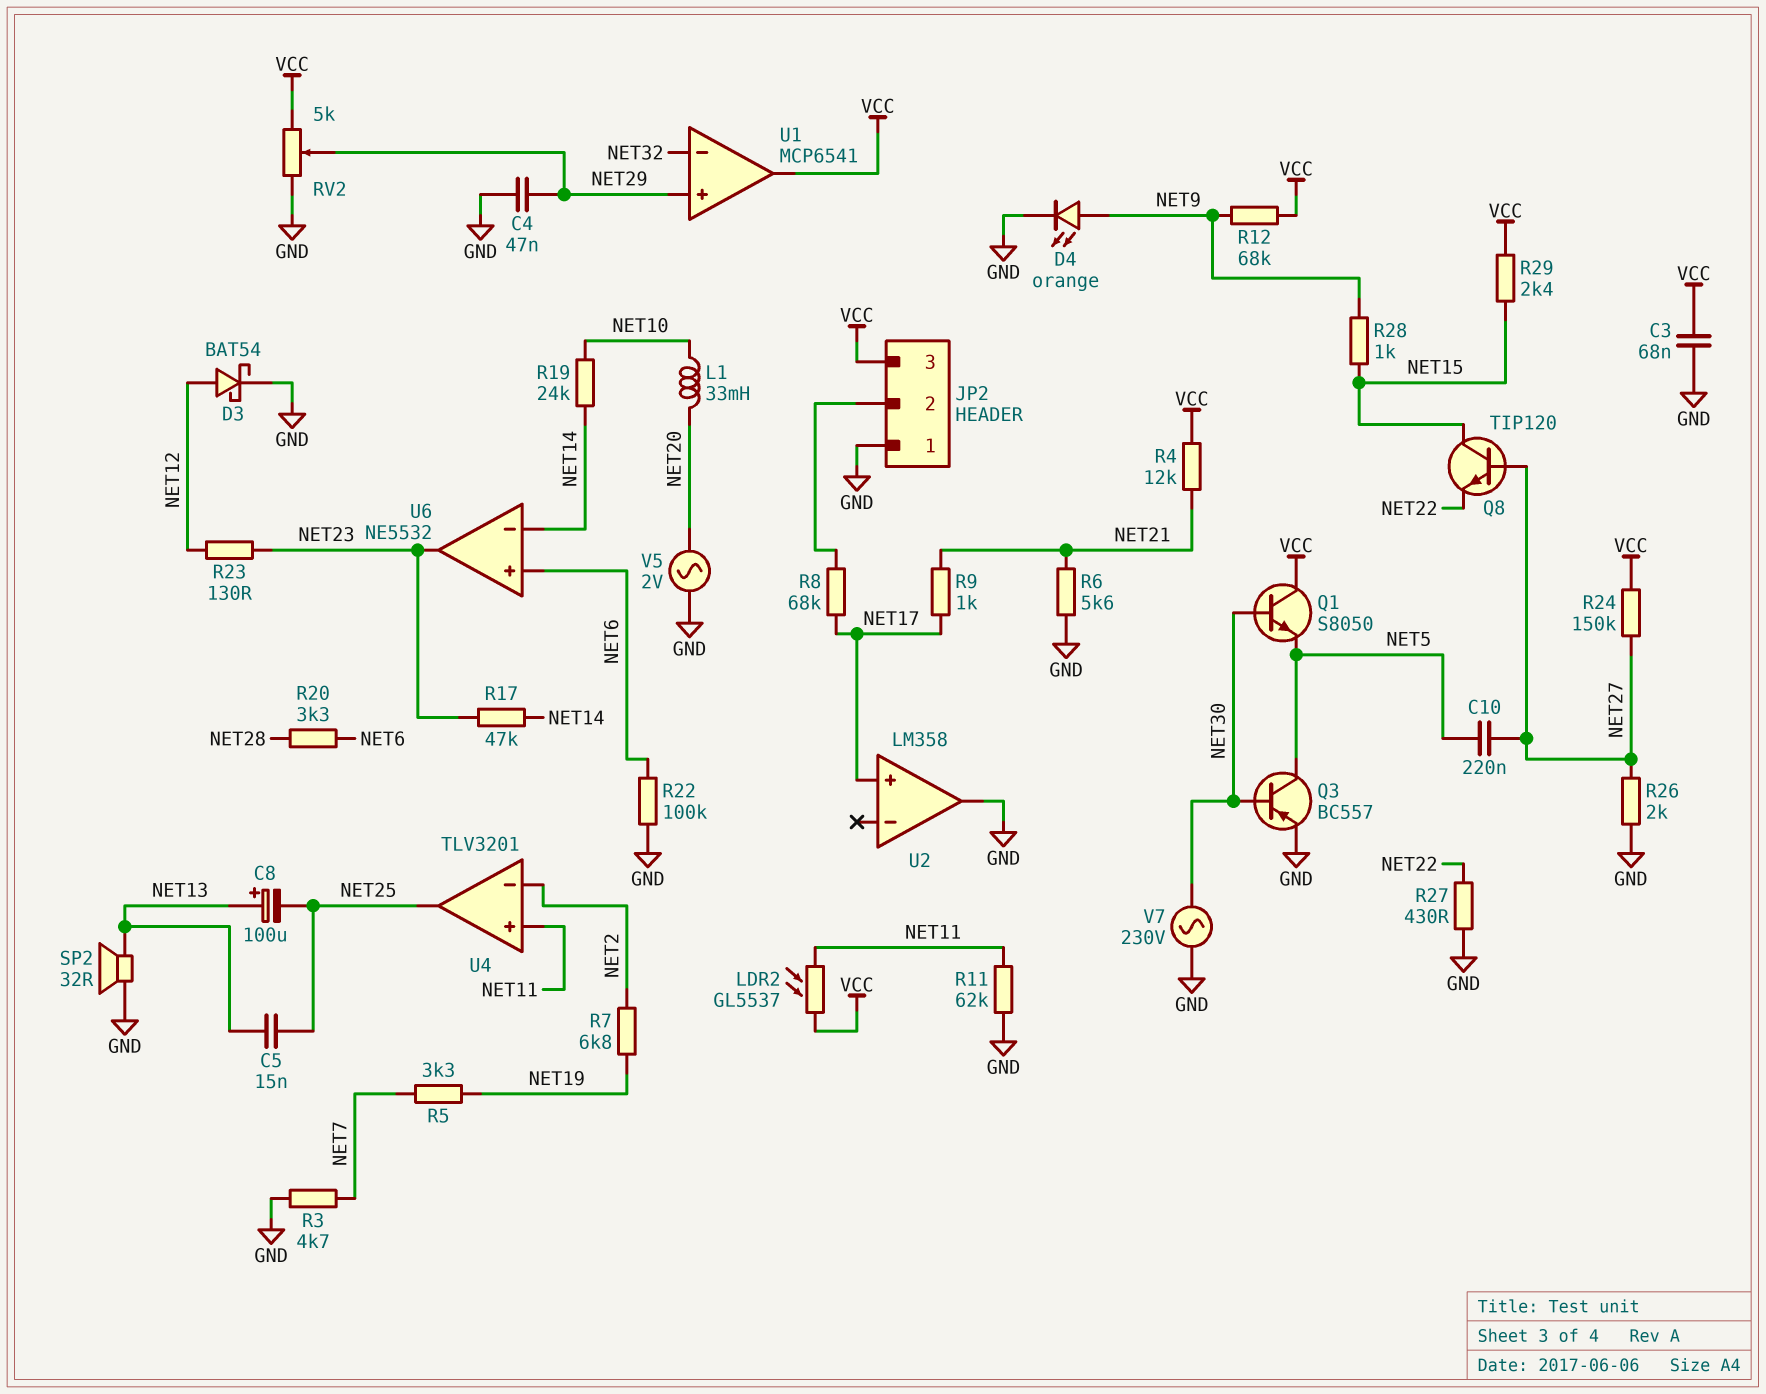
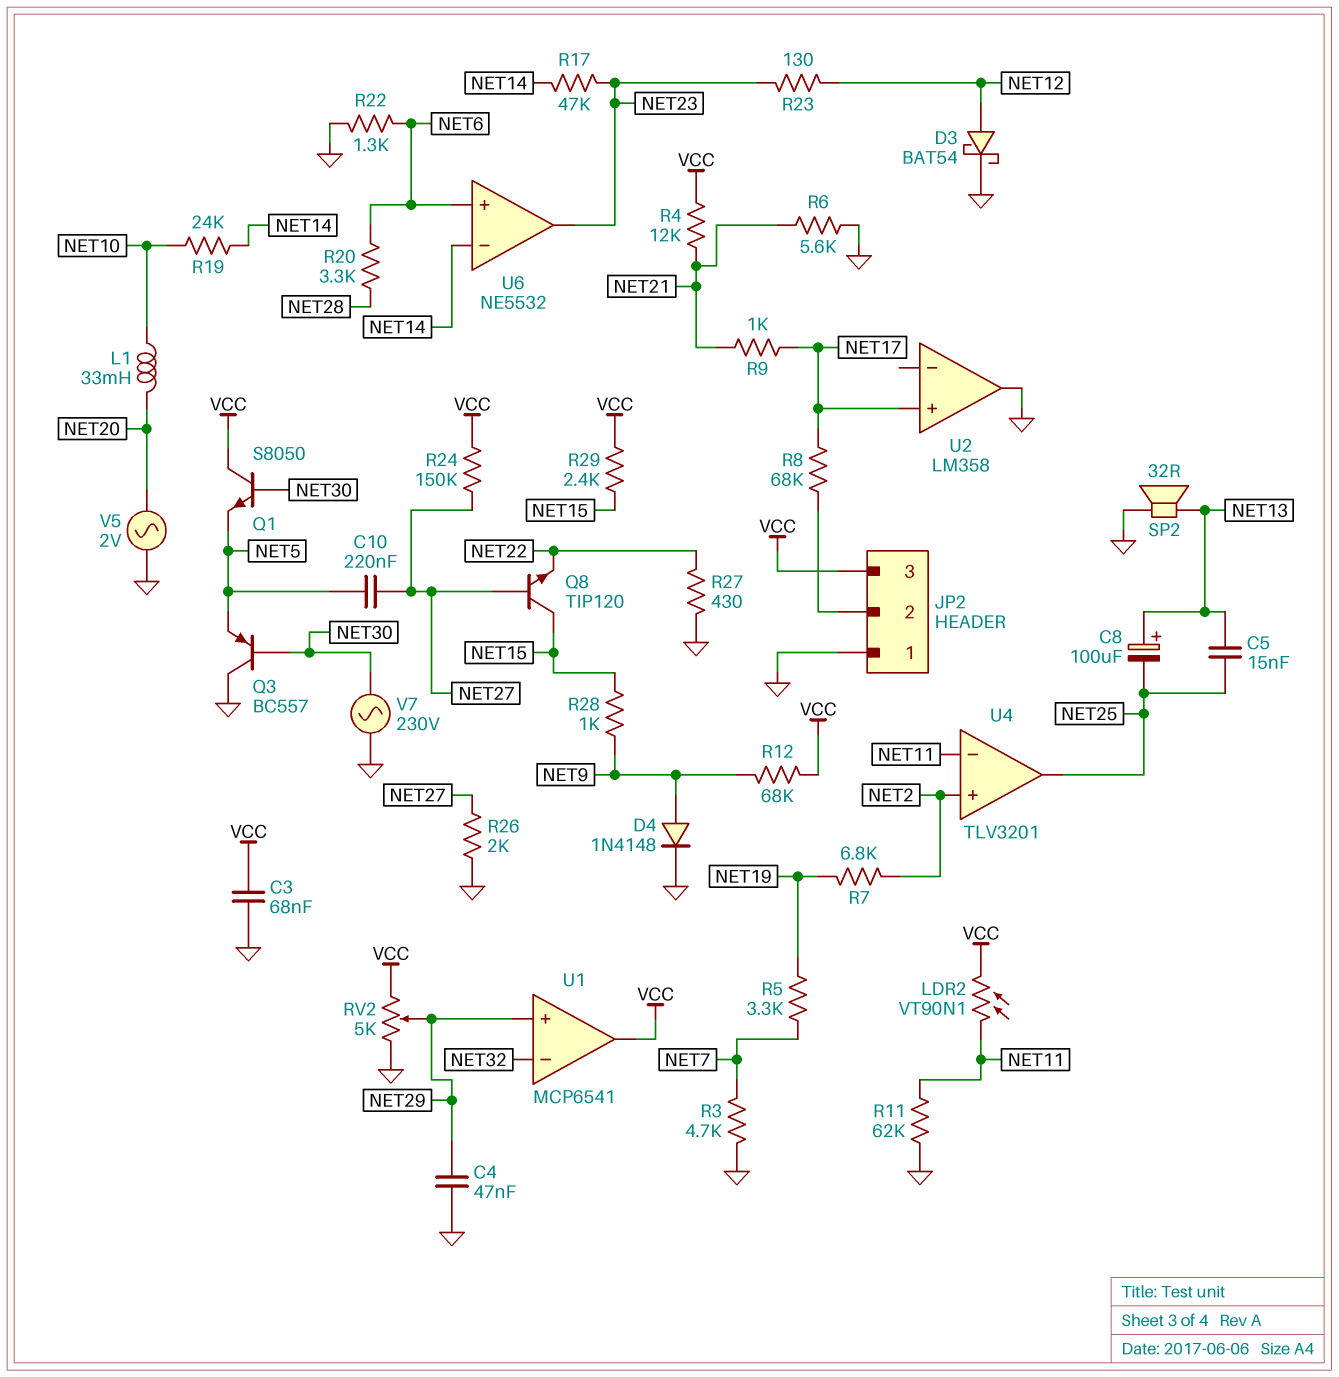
D4: LED orange (A NET9, K GND) -> diode 1N4148 (A NET9, K GND)
LDR2: GL5537 (NET11, VCC) -> VT90N1 (NET11, VCC)
Q3: PNP BC557 (B NET30, C NET5, E GND) -> PNP BC557 (B NET30, C GND, E NET5)
R22: 100k (GND, NET6) -> 1.3k (GND, NET6)
U4 pin in+: NET11 -> NET2
U4 pin in-: NET2 -> NET11

